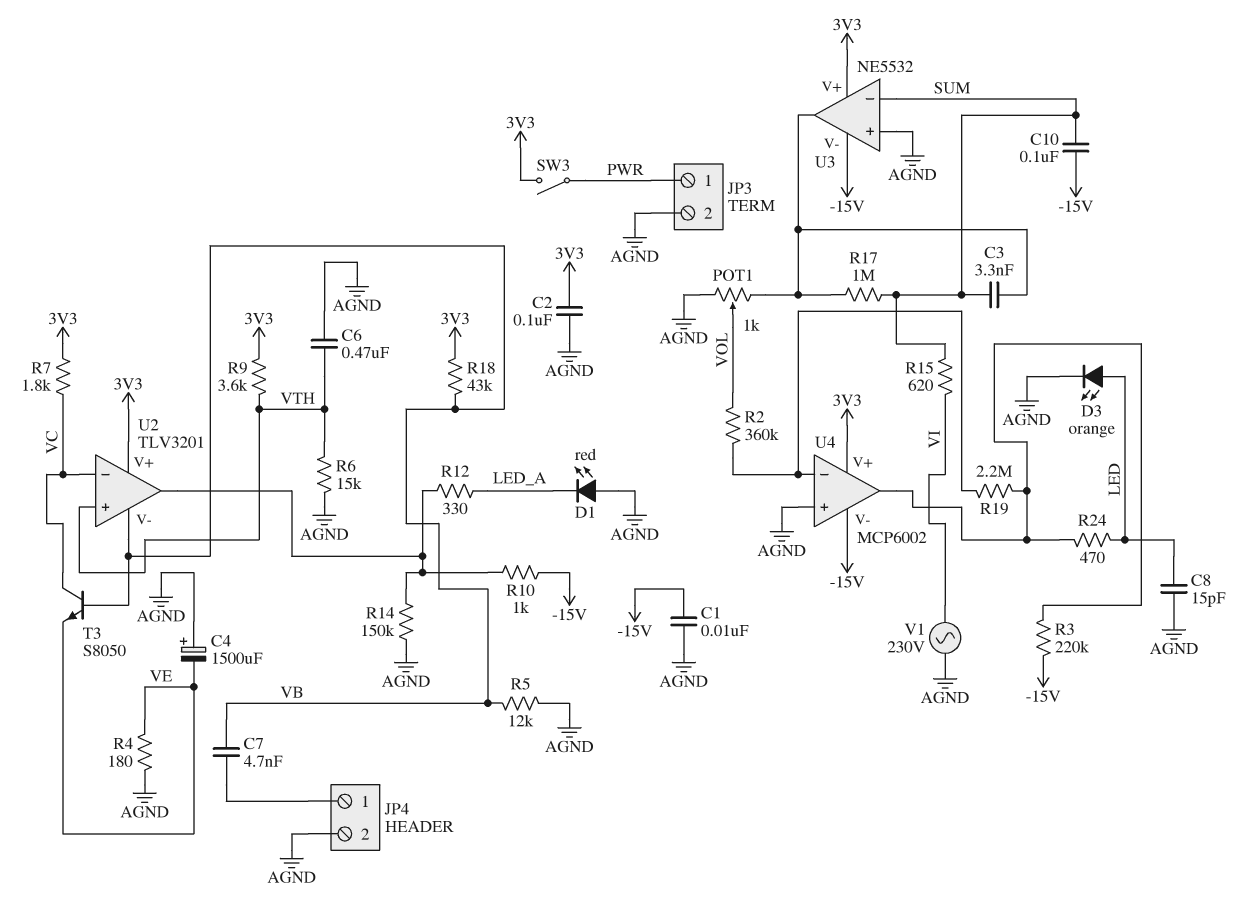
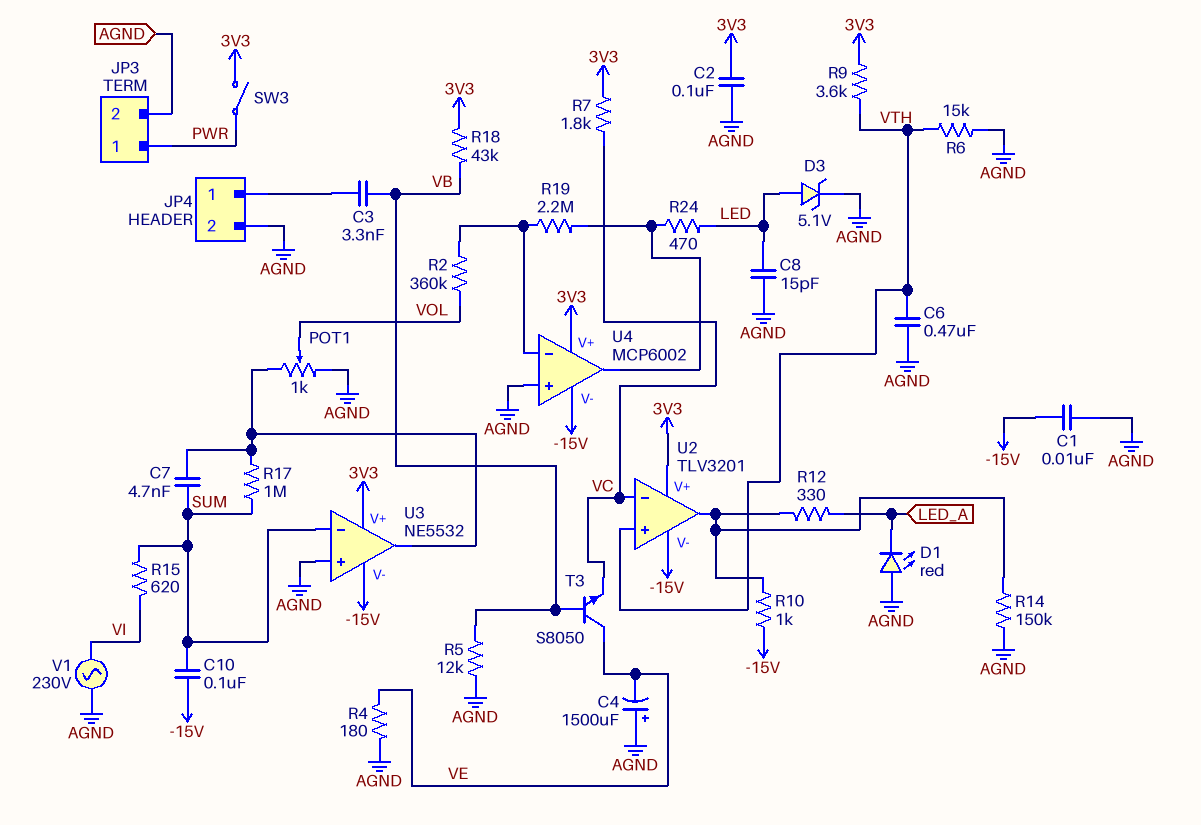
C3: 3.3nF (SUM, U3/out) -> 3.3nF (JP4/1, VB)
C7: 4.7nF (JP4/1, VB) -> 4.7nF (SUM, U3/out)
D3: LED orange (A LED, K AGND) -> zener 5.1V (A LED, K AGND)
R3: 220k (-15V, U4/out) -> none
T3: NPN S8050 (B VB, C VC, E VE) -> NPN S8050 (B VB, C VE, E VC)
U2 pin V-: VB -> -15V

